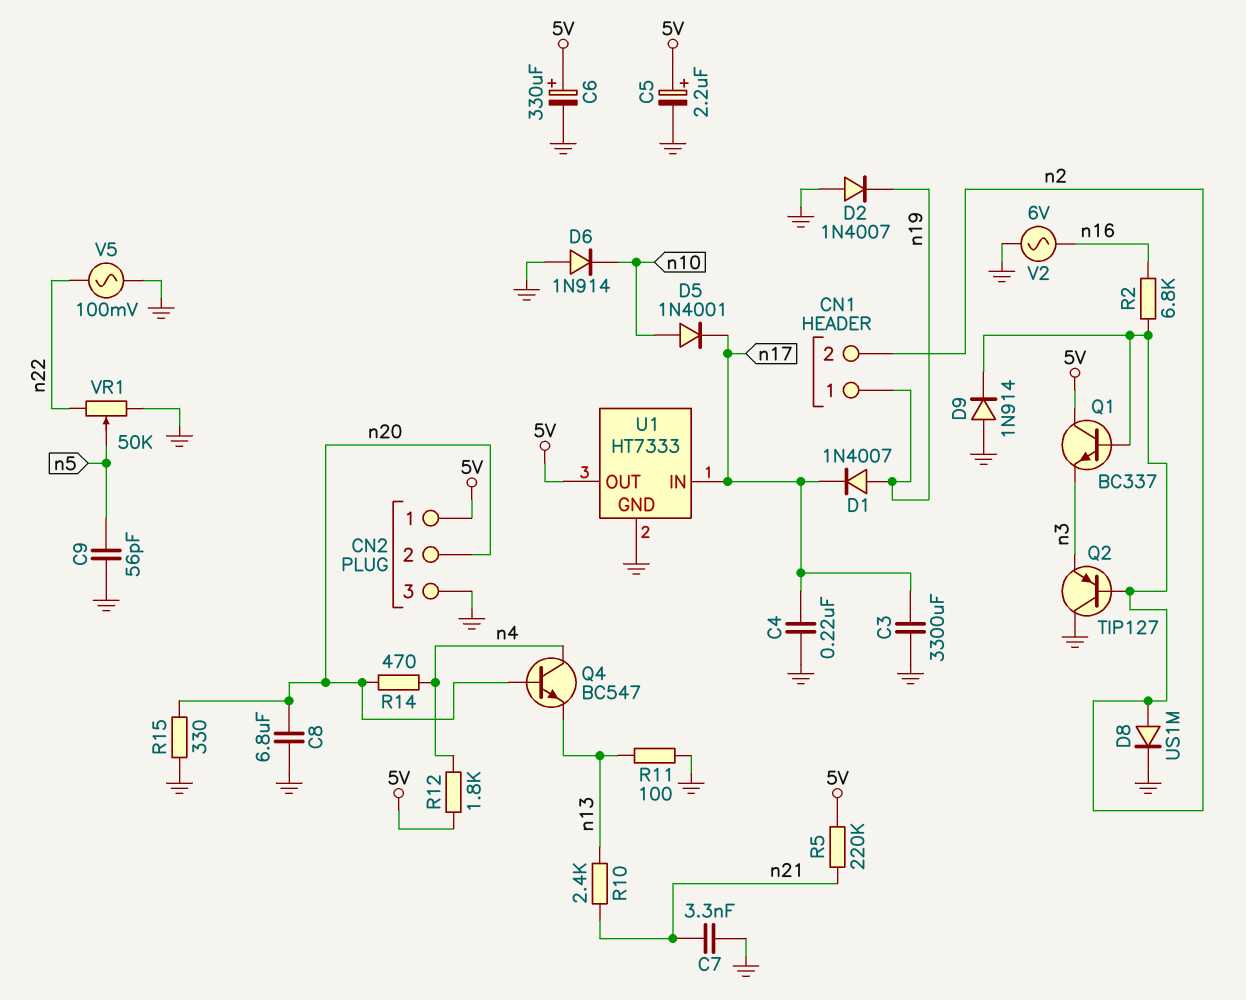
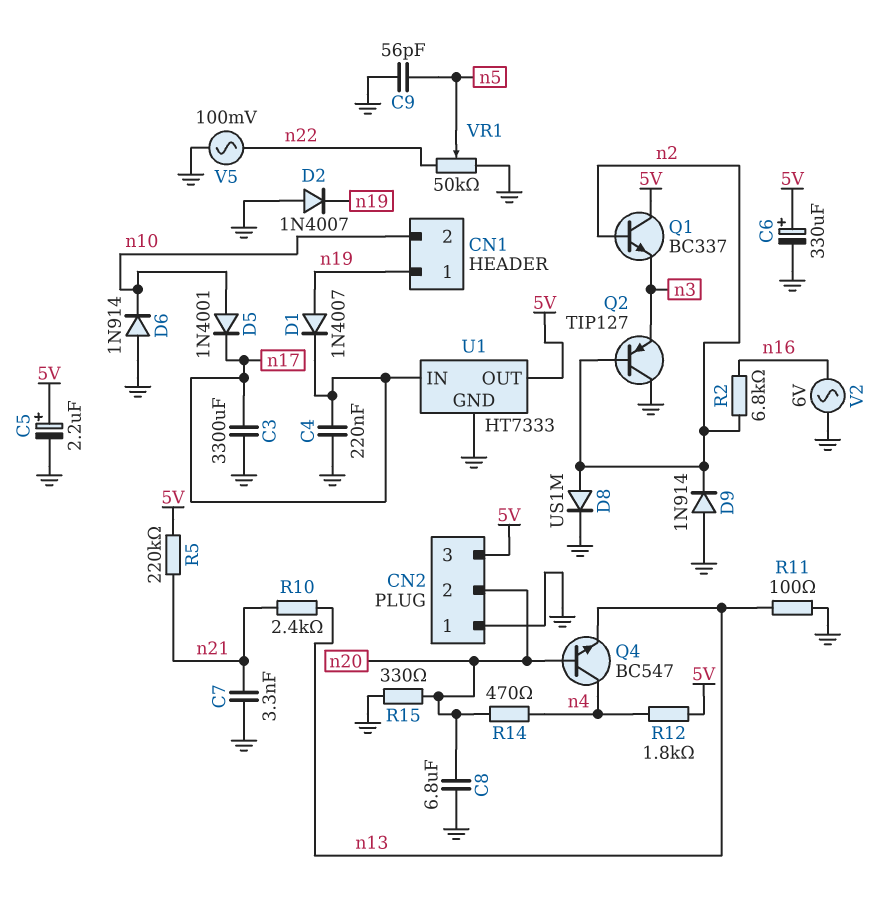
CN1 pin 2: n2 -> n10
CN2 pin 1: 5V -> GND
CN2 pin 3: GND -> 5V

